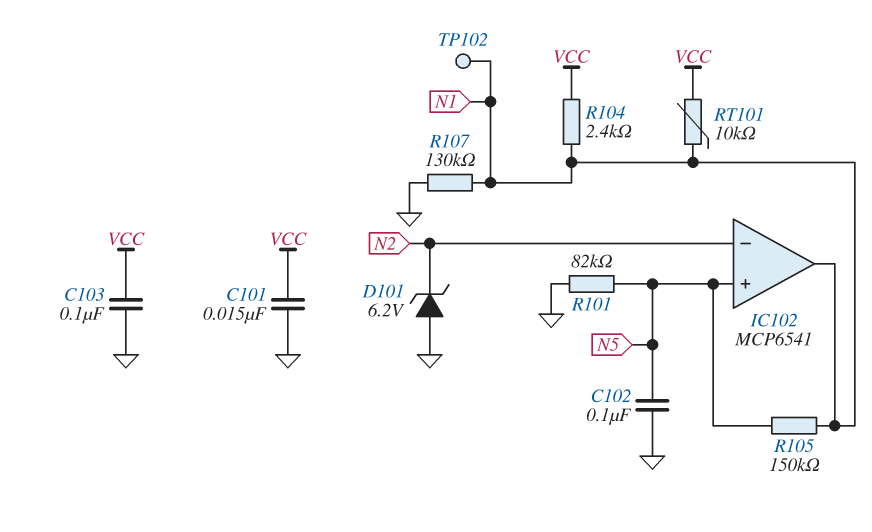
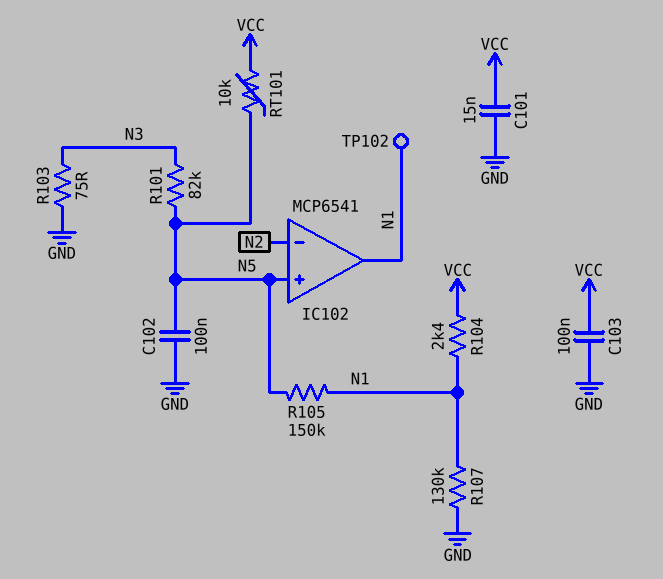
D101: zener 6.2V (A GND, K N2) -> none
R101: 82k (GND, N5) -> 82k (N3, N5)
R103: none -> 75 (GND, N3)
RT101: 10k (N1, VCC) -> 10k (N5, VCC)

